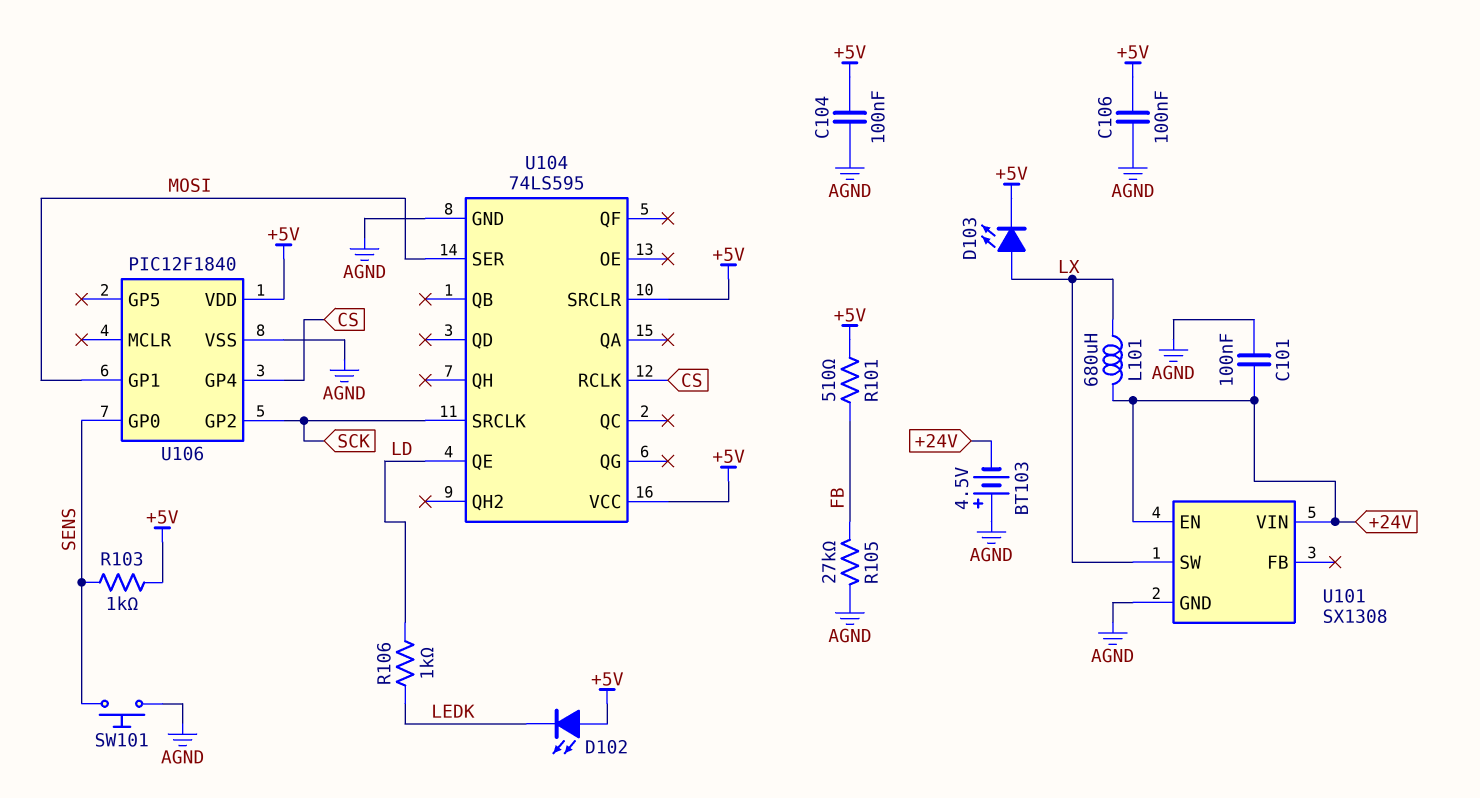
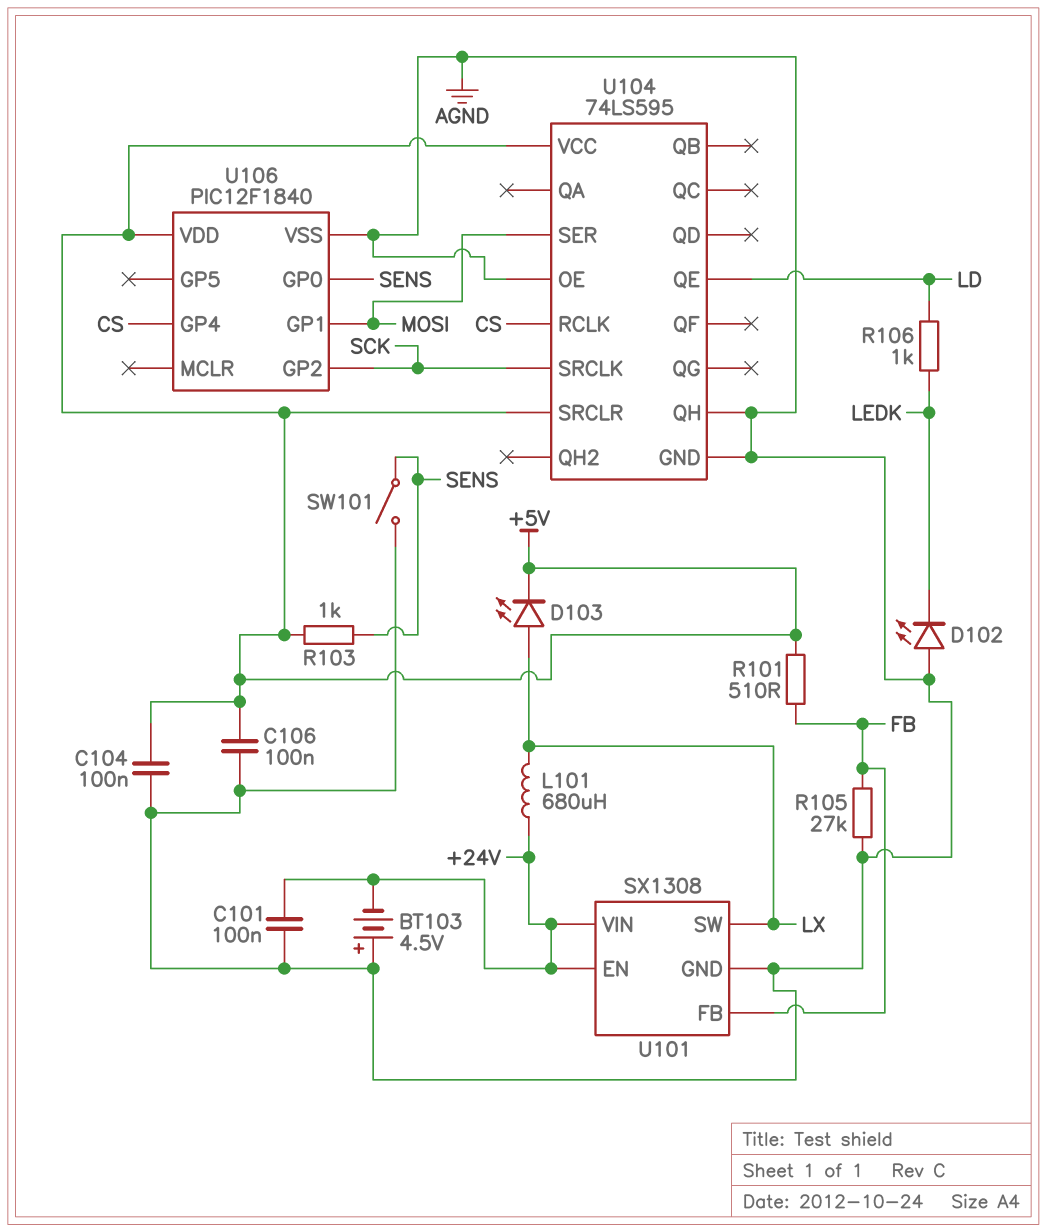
D102: LED (A +5V, K LEDK) -> LED (A AGND, K LEDK)
SW101: button (AGND, SENS) -> switch (AGND, SENS)
U101 pin FB: none -> FB
U104 pin OE: none -> AGND
U104 pin QH: none -> AGND

